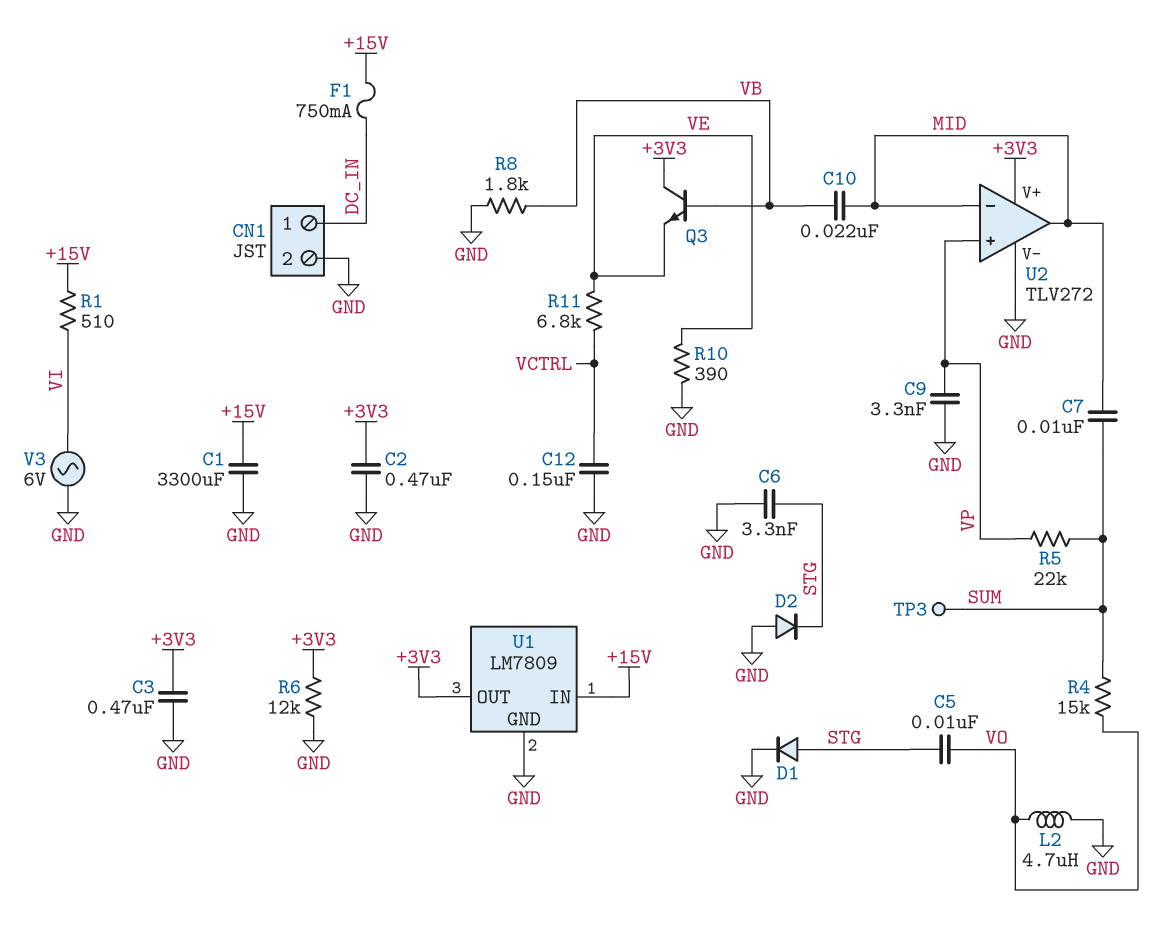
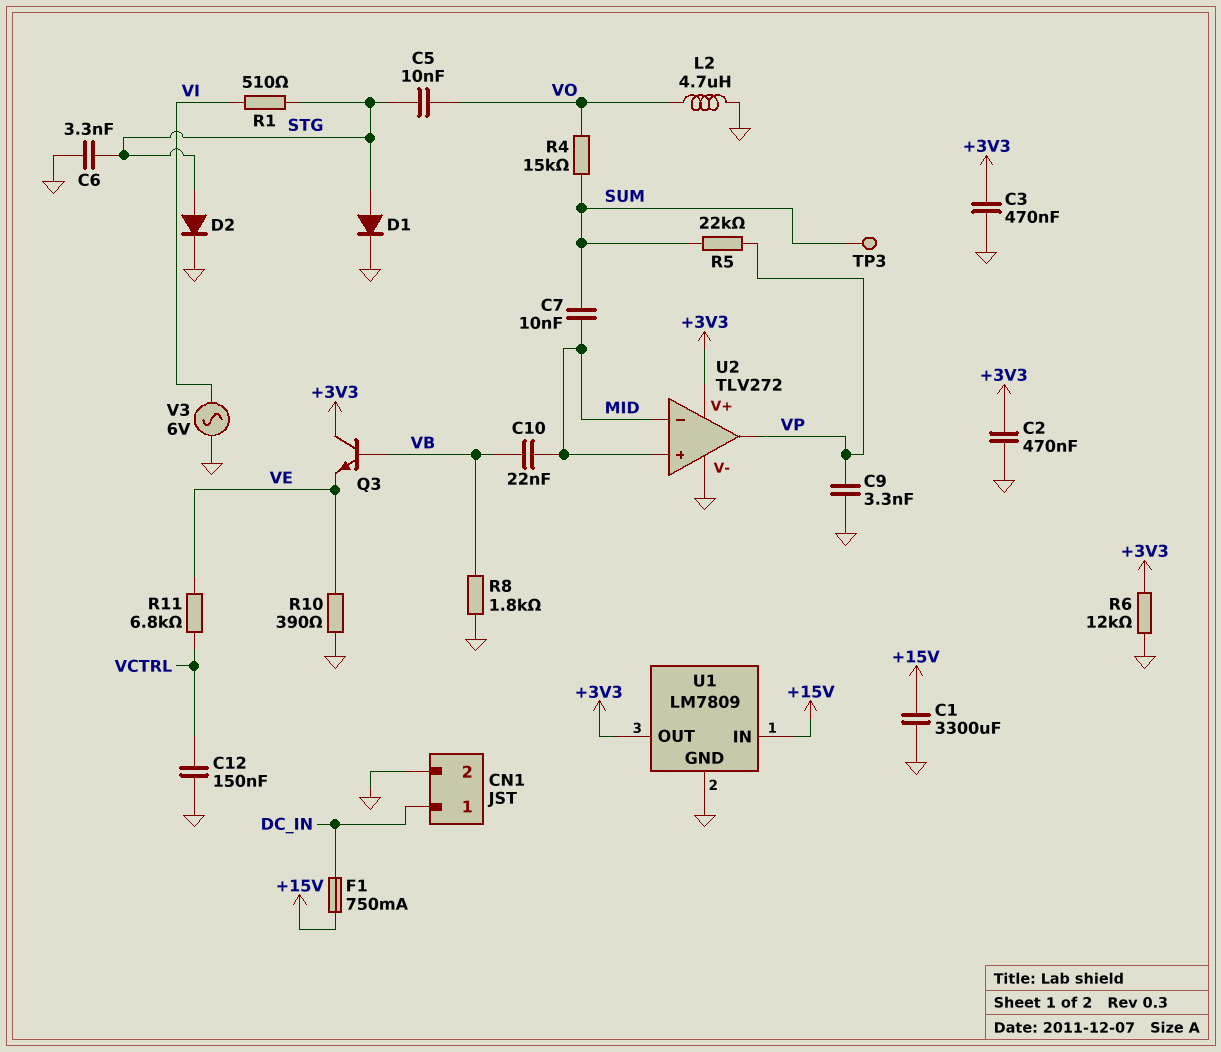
D2: diode (A GND, K STG) -> diode (A STG, K GND)
R1: 510 (+15V, VI) -> 510 (STG, VI)
U2 pin in+: VP -> MID
U2 pin out: MID -> VP

